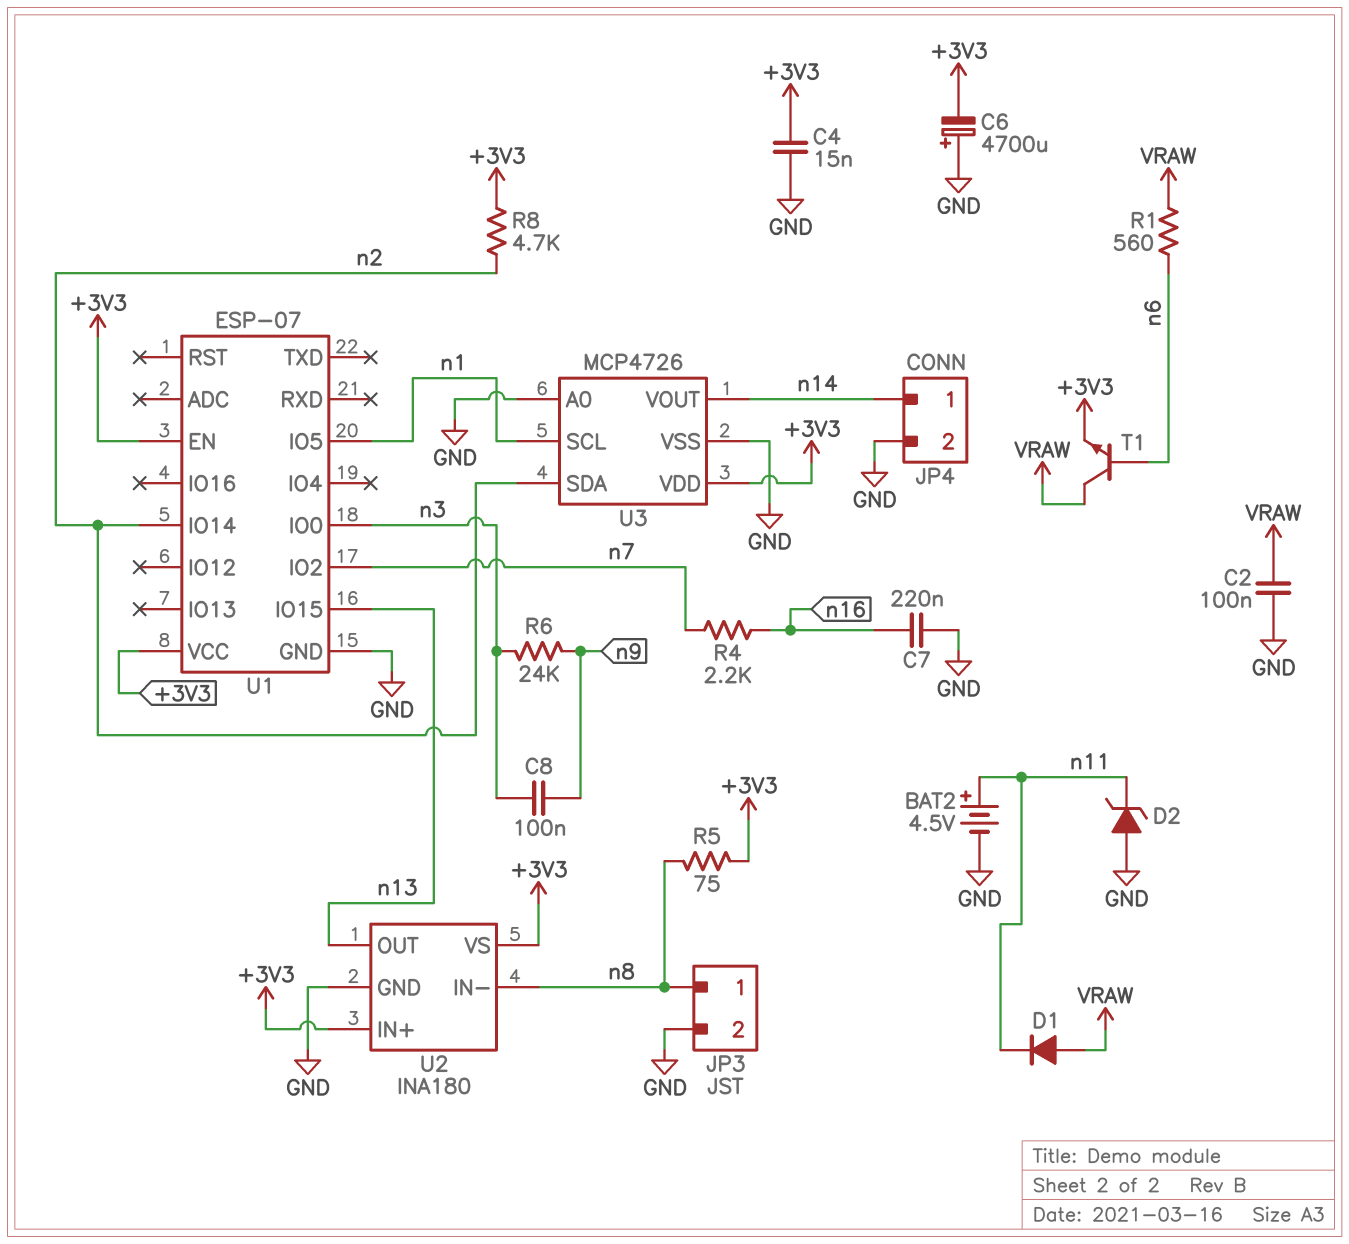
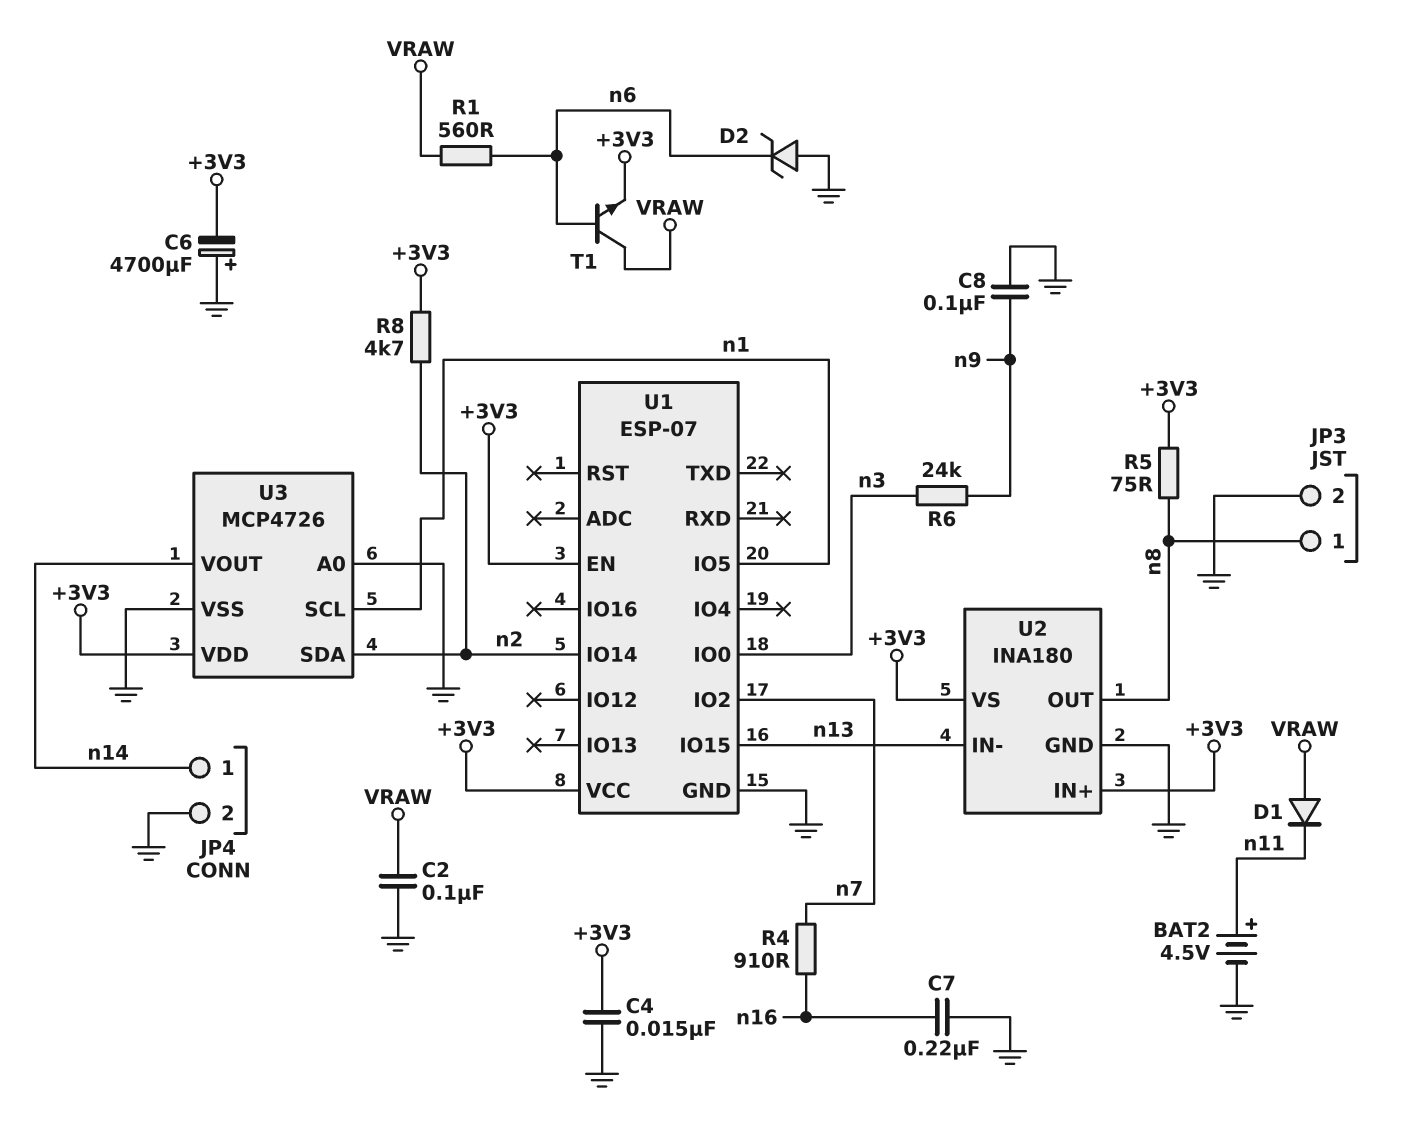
C8: 100nF (n3, n9) -> 100nF (GND, n9)
D2: zener (A GND, K n11) -> zener (A GND, K n6)
R4: 2.2k (n7, n16) -> 910 (n7, n16)
U2 pin IN-: n8 -> n13
U2 pin OUT: n13 -> n8

